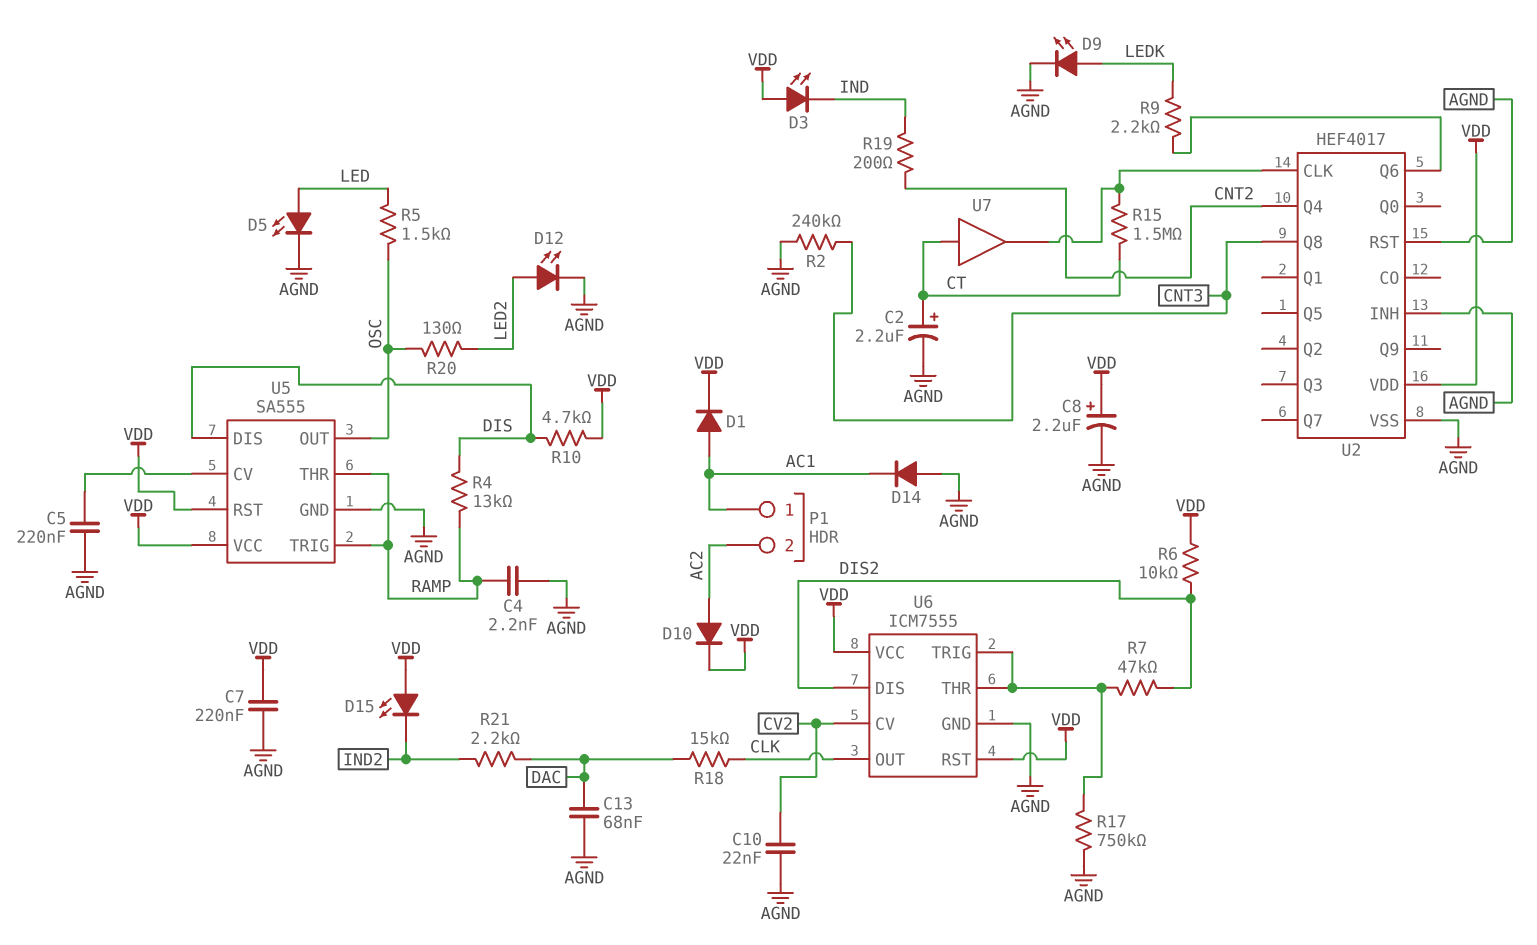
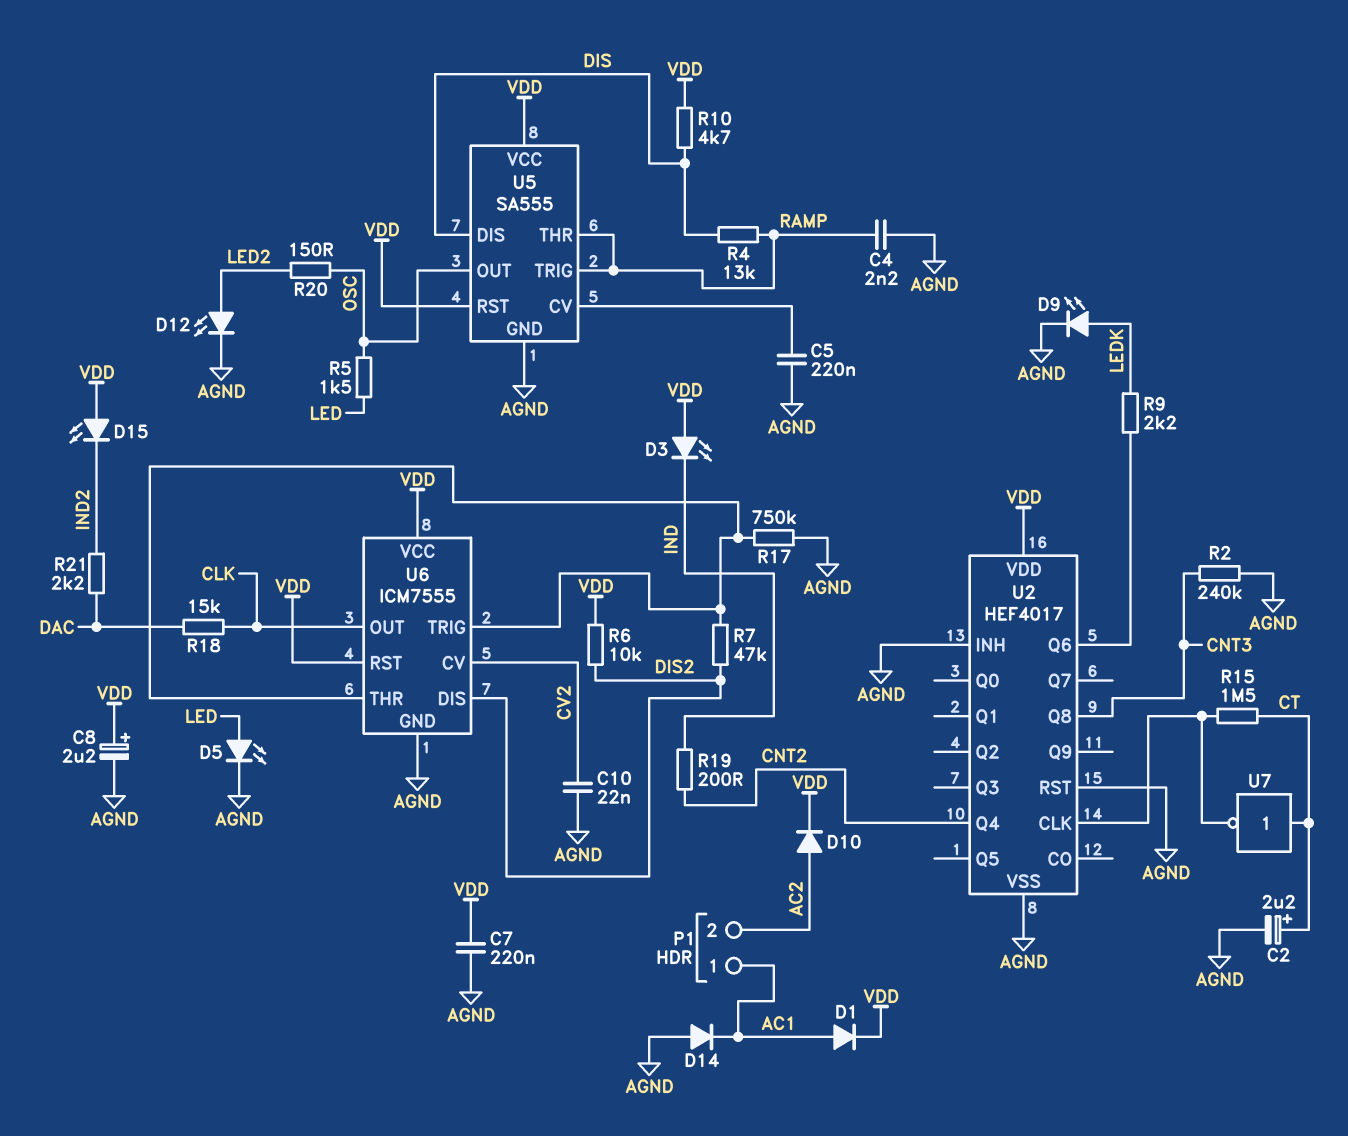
C13: 68nF (AGND, DAC) -> none
R20: 130 (LED2, OSC) -> 150 (LED2, OSC)
U7: buffer (in CT, out U2/CLK) -> NOT (in CT, out U2/CLK)

